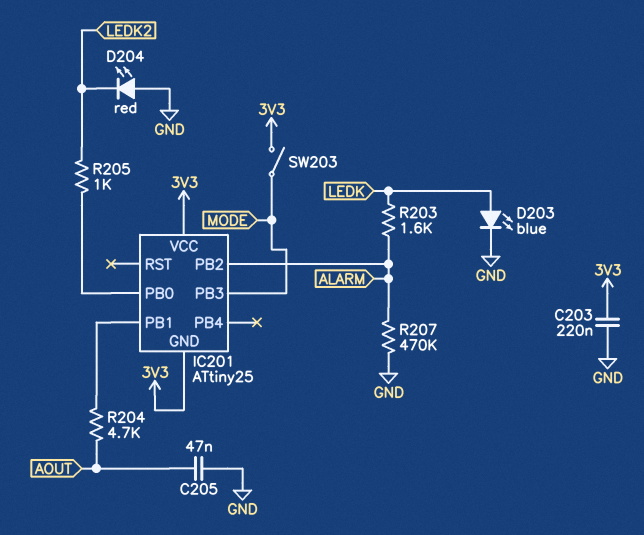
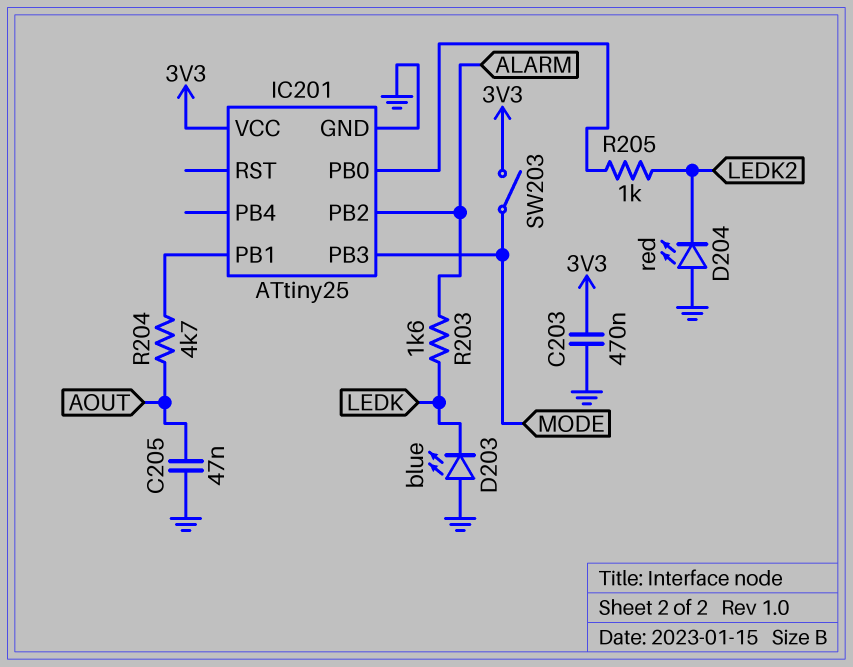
C203: 220nF (3V3, GND) -> 470nF (3V3, GND)
D203: LED blue (A LEDK, K GND) -> LED blue (A GND, K LEDK)
IC201 pin GND: 3V3 -> GND
R207: 470k (ALARM, GND) -> none

